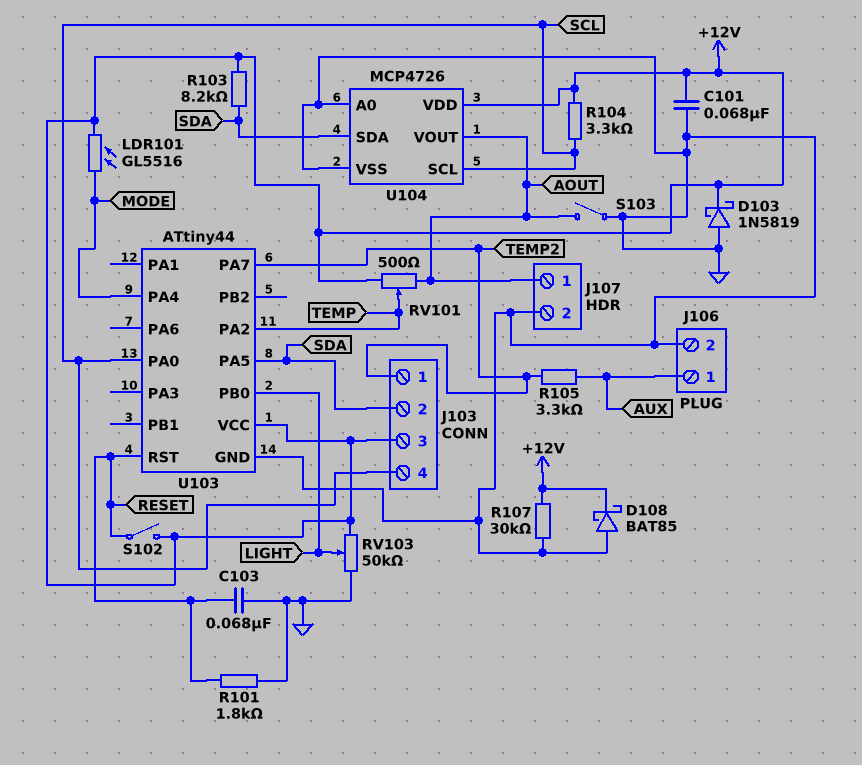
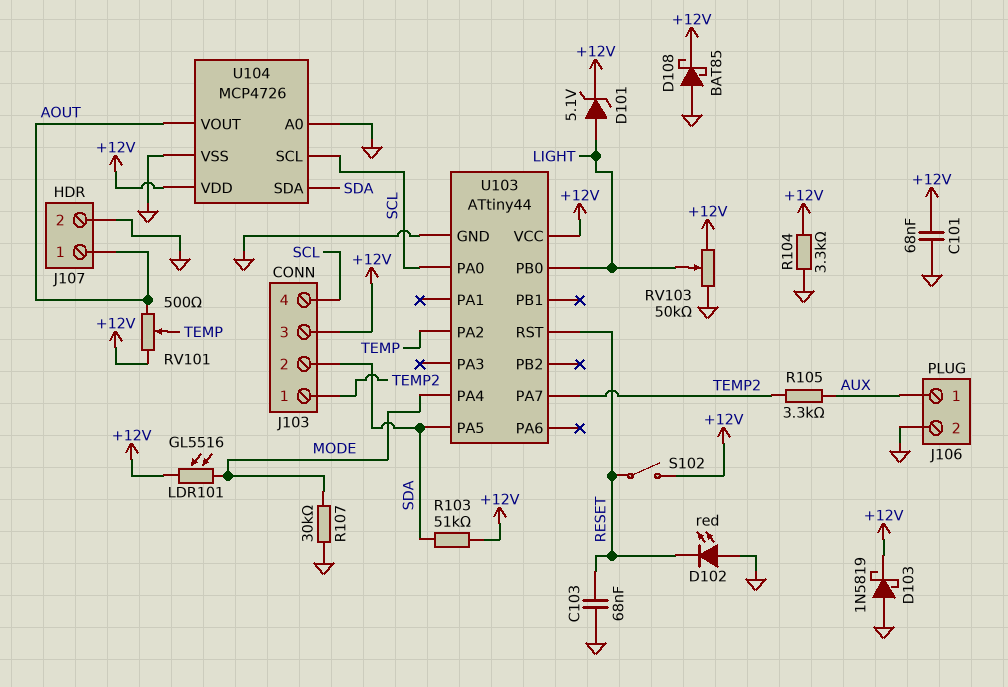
D101: none -> zener 5.1V (A LIGHT, K +12V)
D102: none -> LED red (A GND, K RESET)
R101: 1.8k (GND, RESET) -> none
R103: 8.2k (+12V, SDA) -> 51k (+12V, SDA)
R104: 3.3k (+12V, SCL) -> 3.3k (+12V, GND)
R107: 30k (+12V, GND) -> 30k (GND, MODE)
S103: switch (AOUT, GND) -> none

